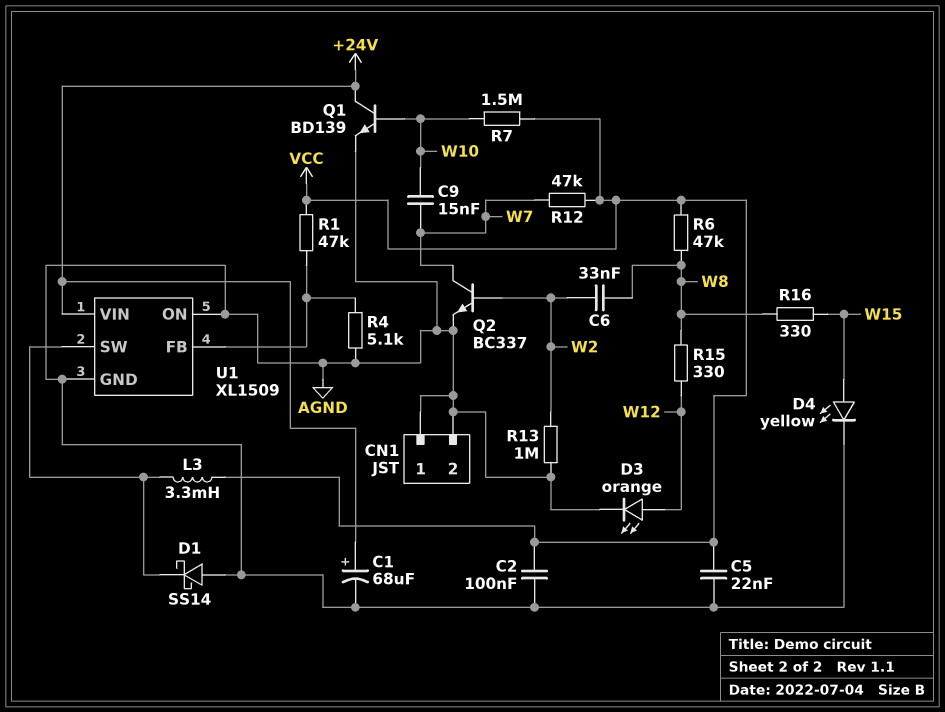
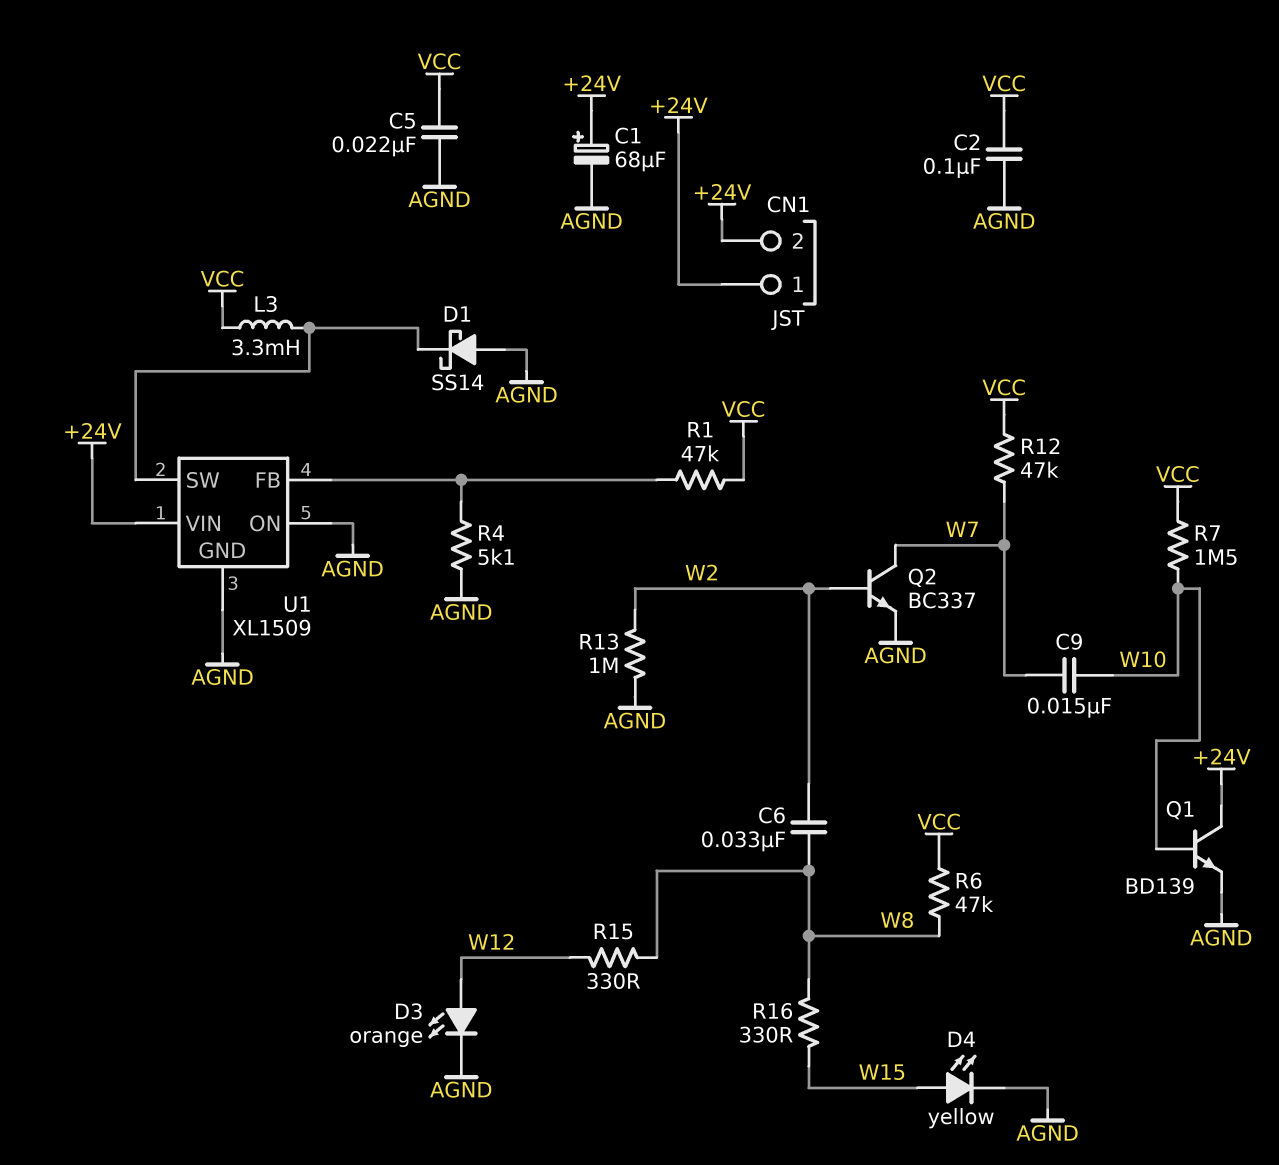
CN1 pin 1: AGND -> +24V
CN1 pin 2: AGND -> +24V

